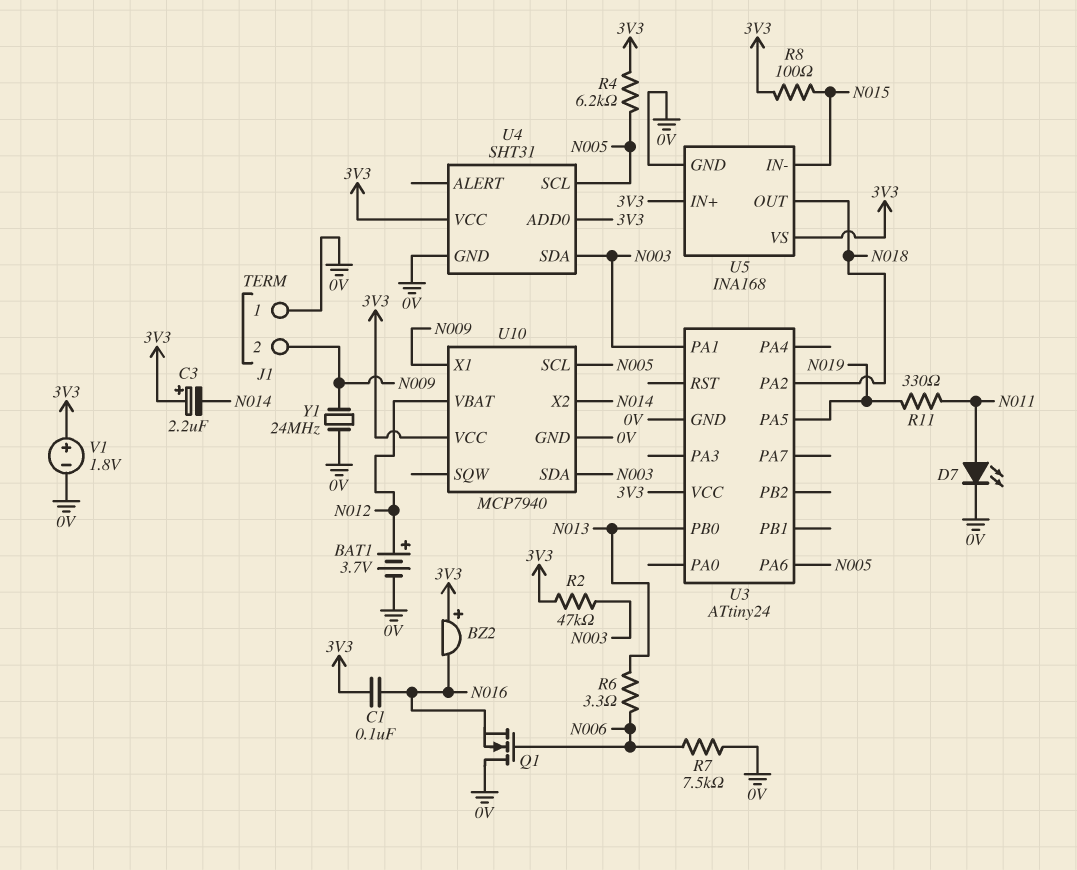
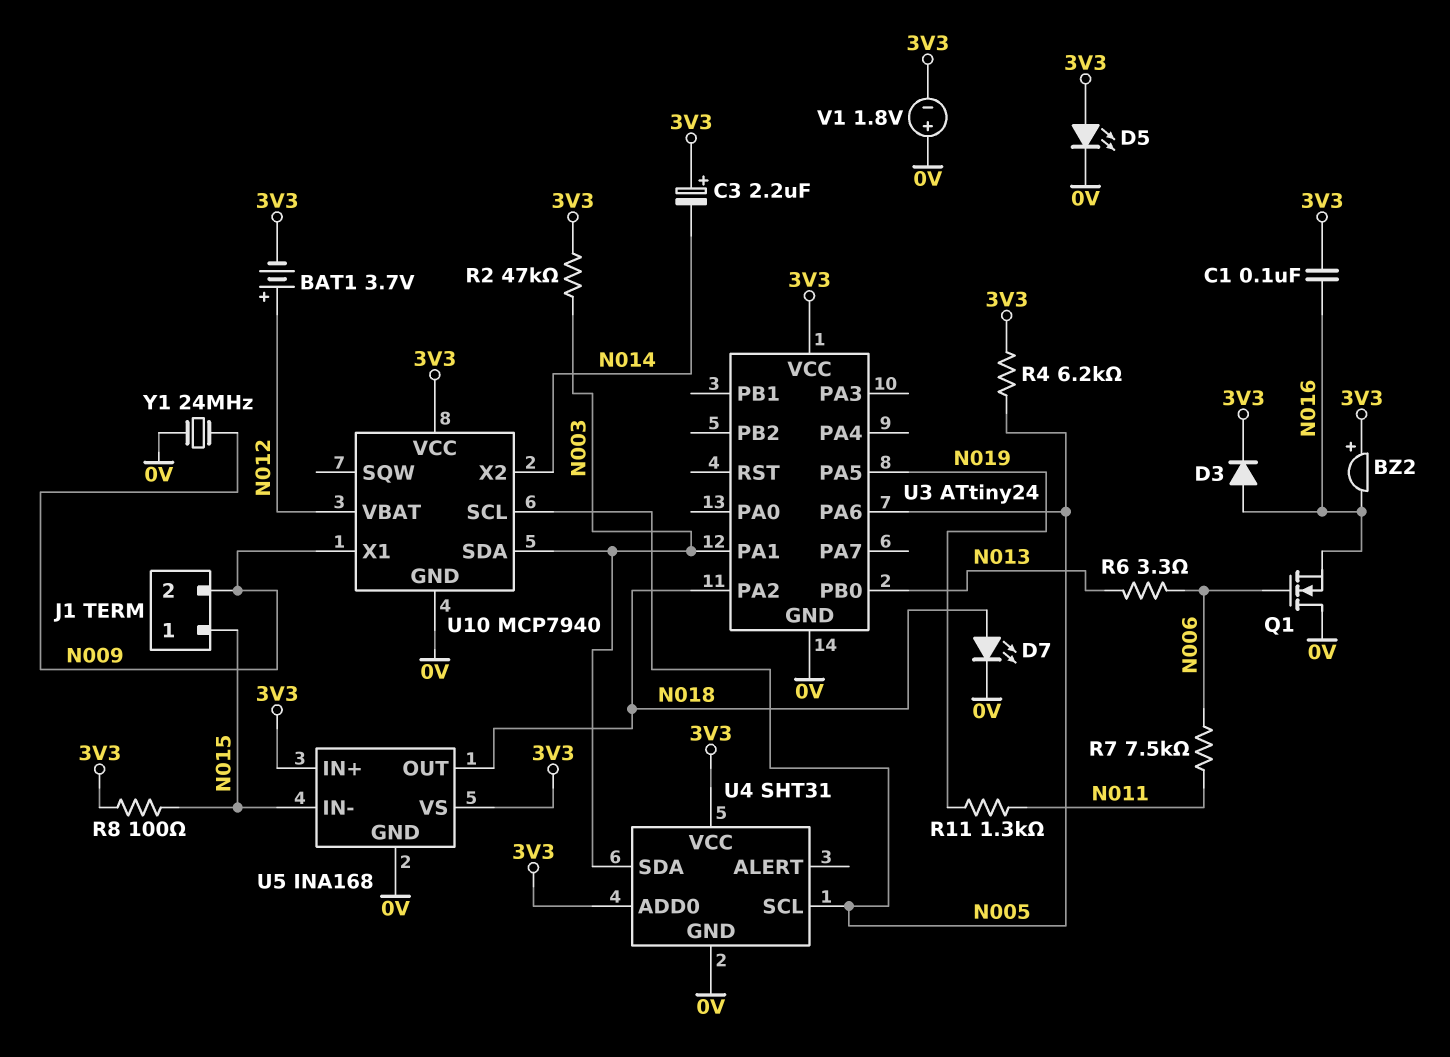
BAT1: 3.7V (plus N012, minus 0V) -> 3.7V (plus N012, minus 3V3)
D3: none -> diode (A N016, K 3V3)
D5: none -> LED (A 3V3, K 0V)
D7: LED (A N011, K 0V) -> LED (A N018, K 0V)
J1 pin 1: 0V -> N015
R7: 7.5k (0V, N006) -> 7.5k (N006, N011)
R11: 330 (N011, N019) -> 1.3k (N011, N019)
V1: 1.8V (plus 3V3, minus 0V) -> 1.8V (plus 0V, minus 3V3)

